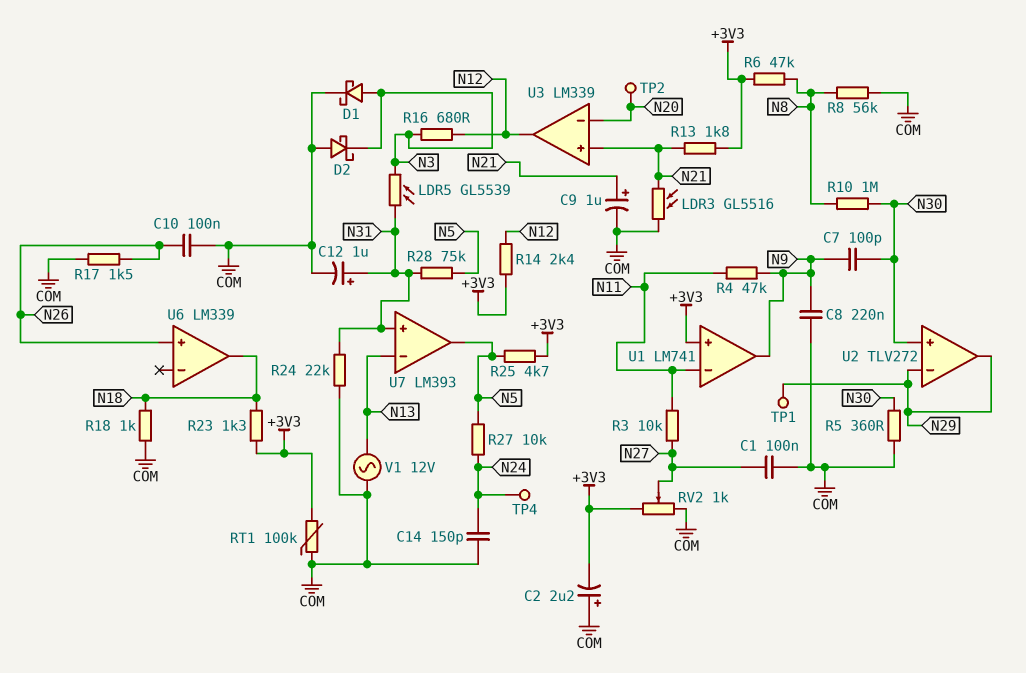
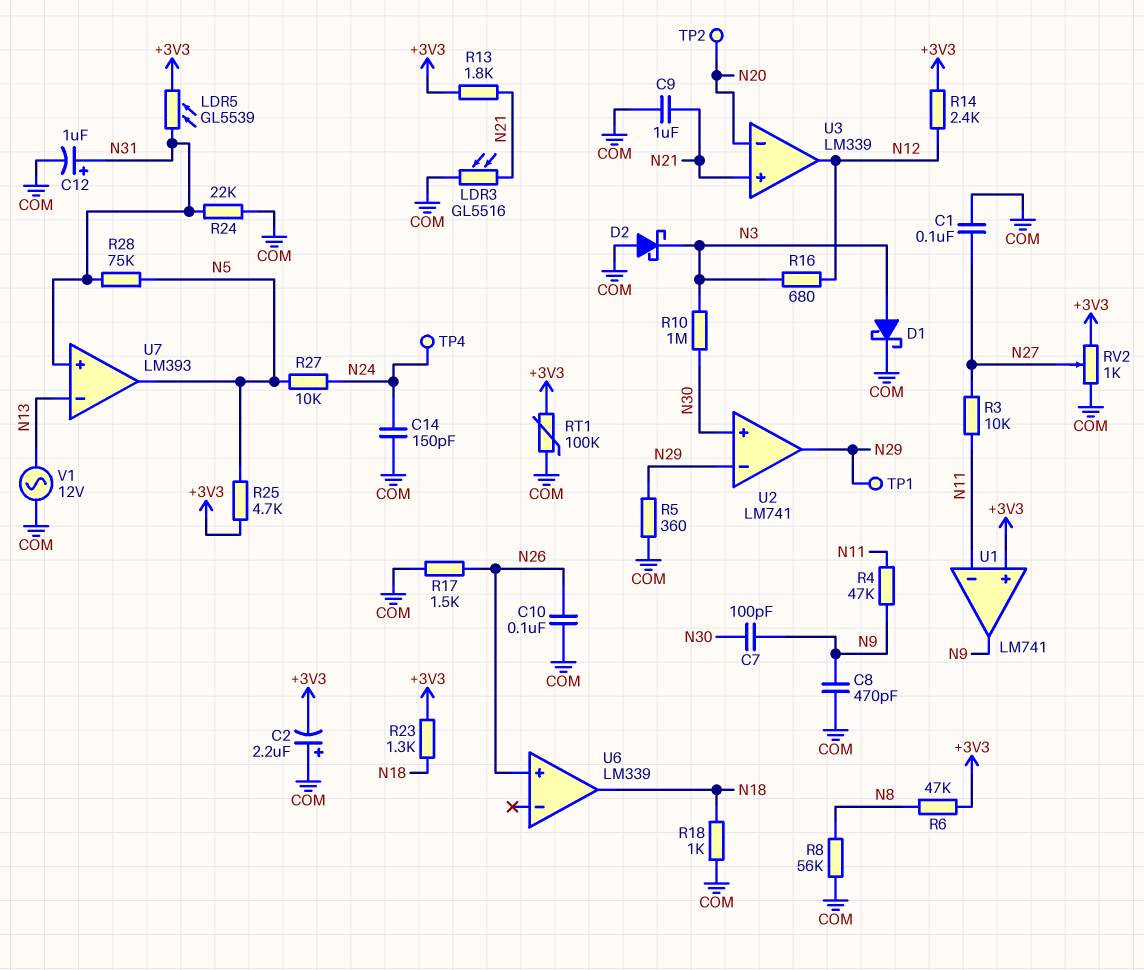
C8: 220nF (COM, N9) -> 470pF (COM, N9)
C9: 1uF (plus N21, minus COM) -> 1uF (COM, N21)
LDR5: GL5539 (N3, N31) -> GL5539 (+3V3, N31)
R5: 360 (COM, N30) -> 360 (COM, N29)
R10: 1M (N8, N30) -> 1M (N3, N30)
U2: TLV272 -> LM741

